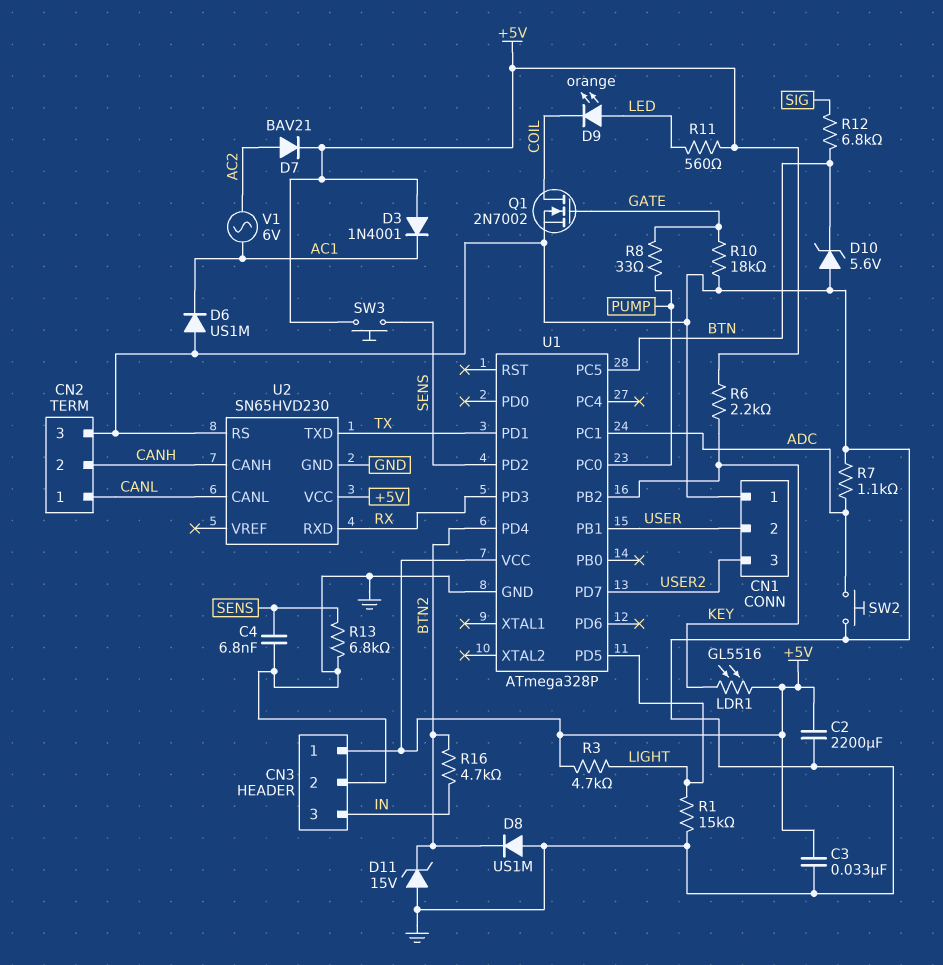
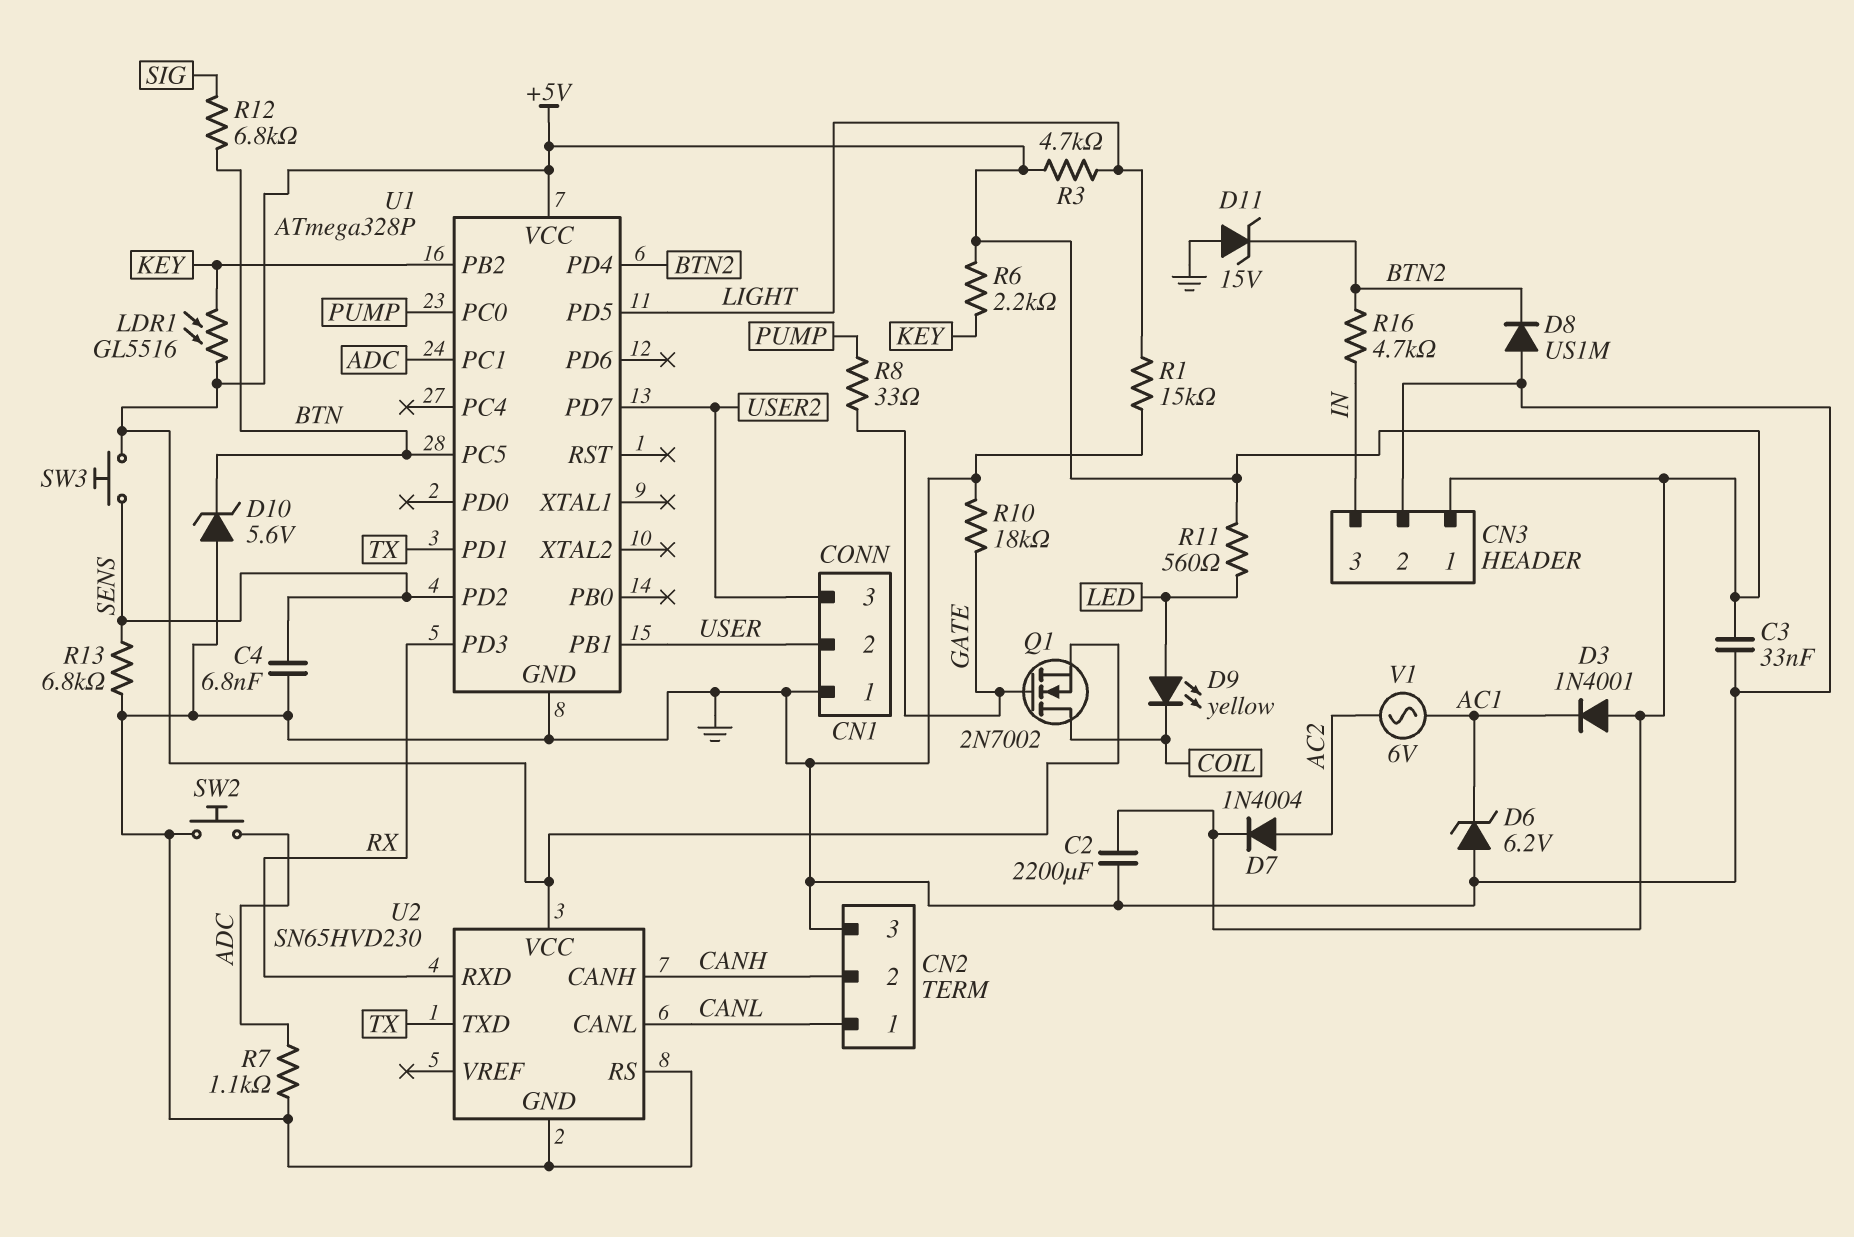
D6: diode US1M (A GND, K AC1) -> zener 6.2V (A GND, K AC1)
D7: diode BAV21 (A AC2, K +5V) -> diode 1N4004 (A AC2, K +5V)
D9: LED orange (A LED, K COIL) -> LED yellow (A LED, K COIL)
Q1: NMOS 2N7002 (G GATE, D COIL, S GND) -> NMOS 2N7002 (G GATE, D COIL, S +5V)

